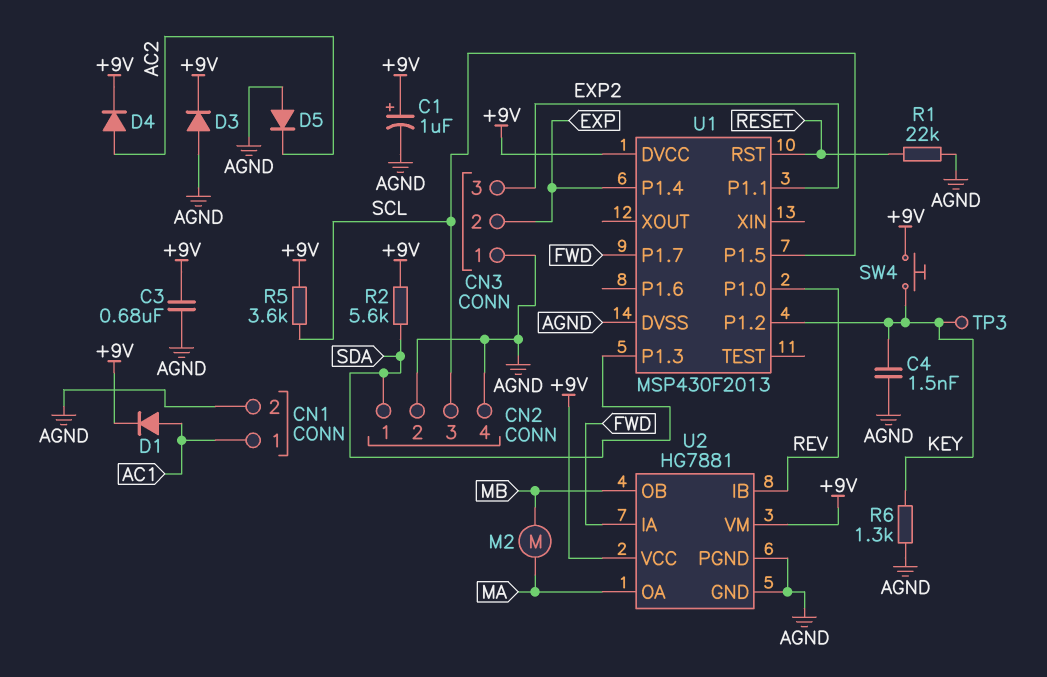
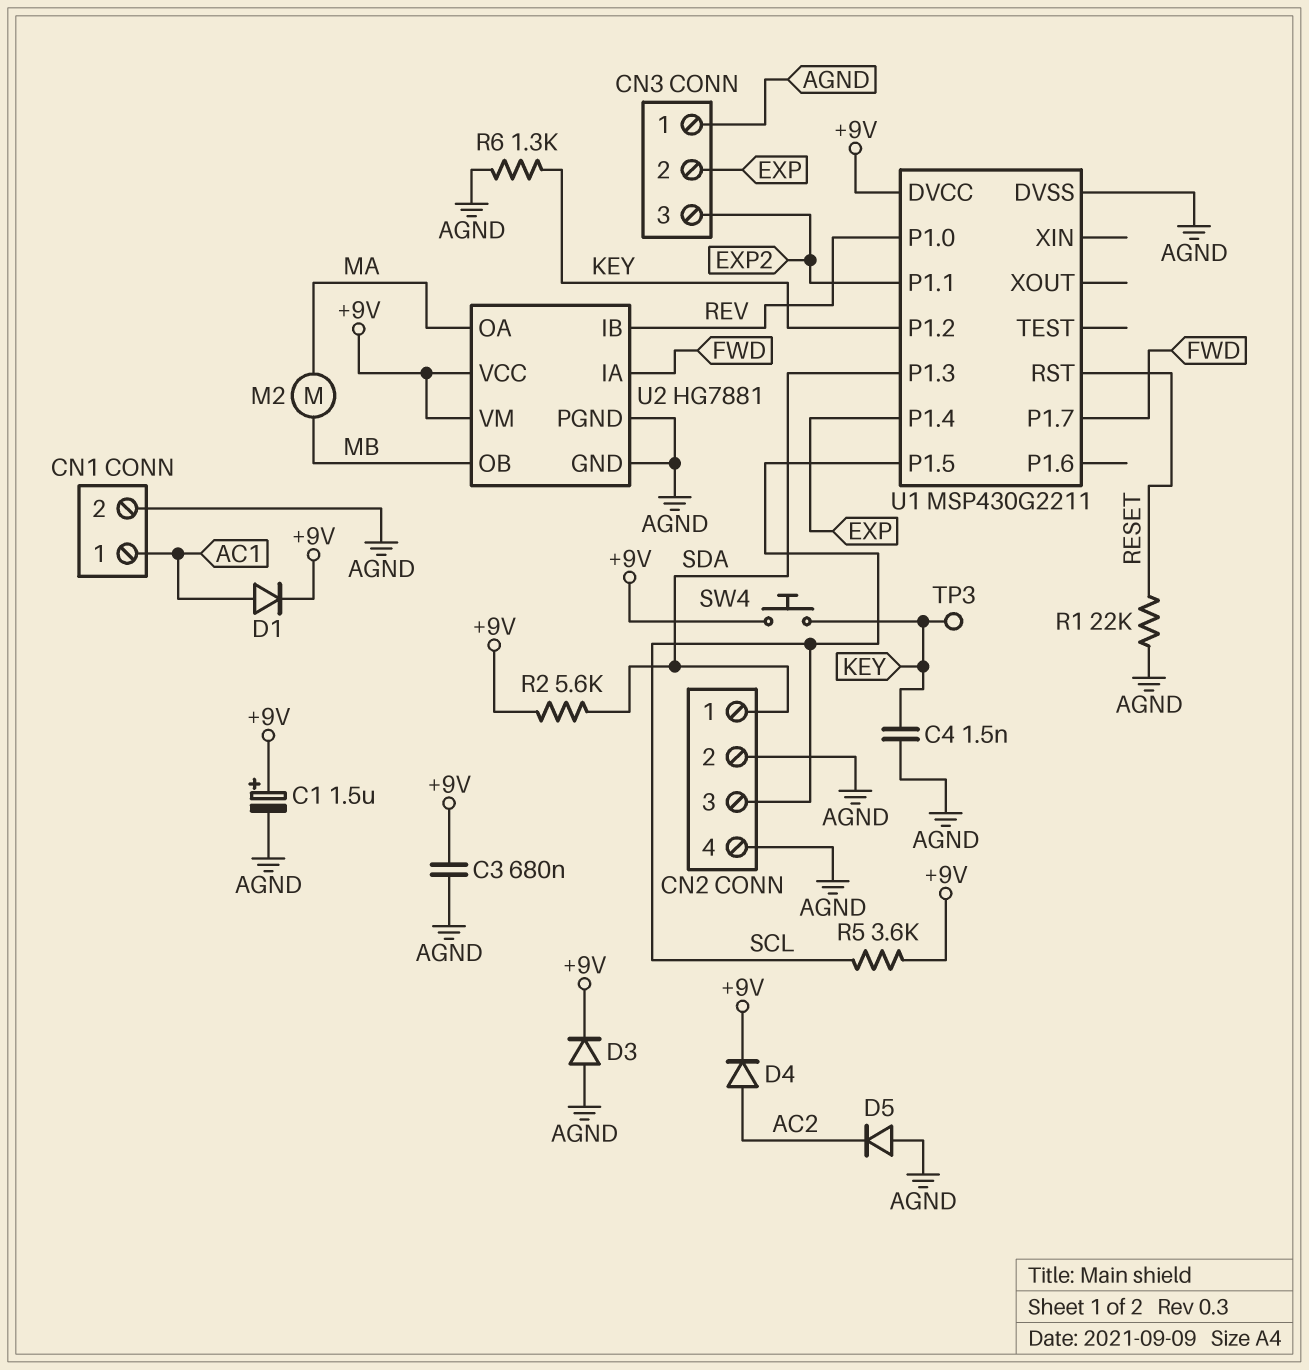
C1: 1uF (plus +9V, minus AGND) -> 1.5uF (plus +9V, minus AGND)
U1: MSP430F2013 -> MSP430G2211

